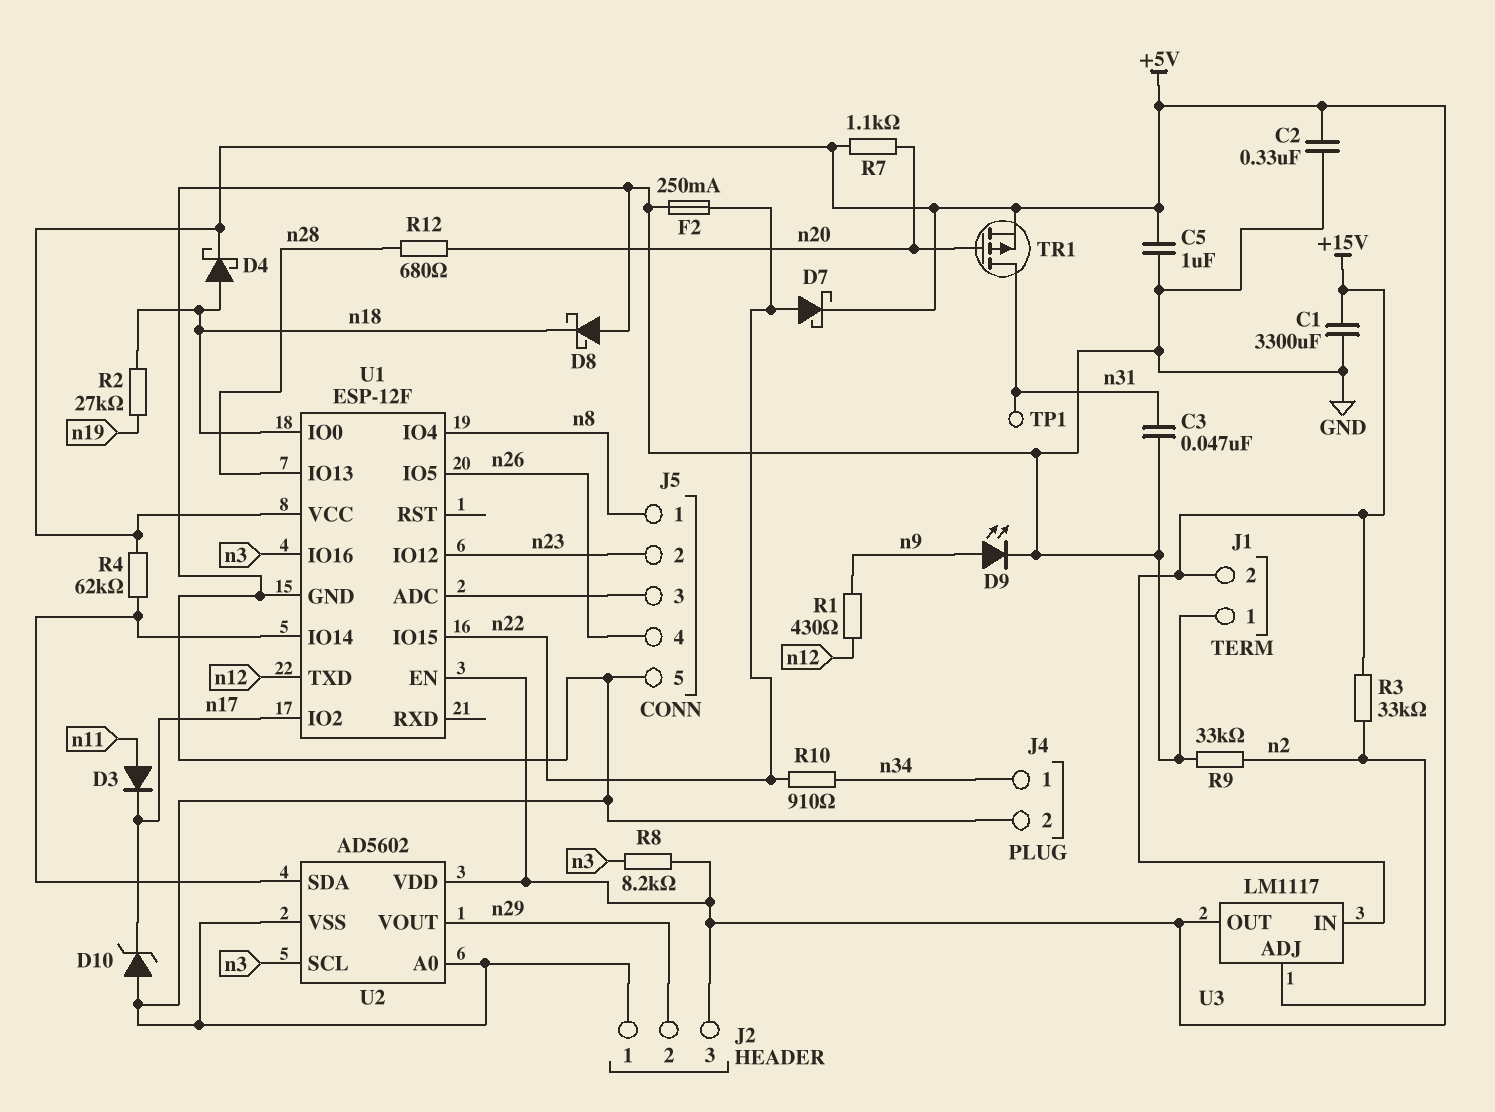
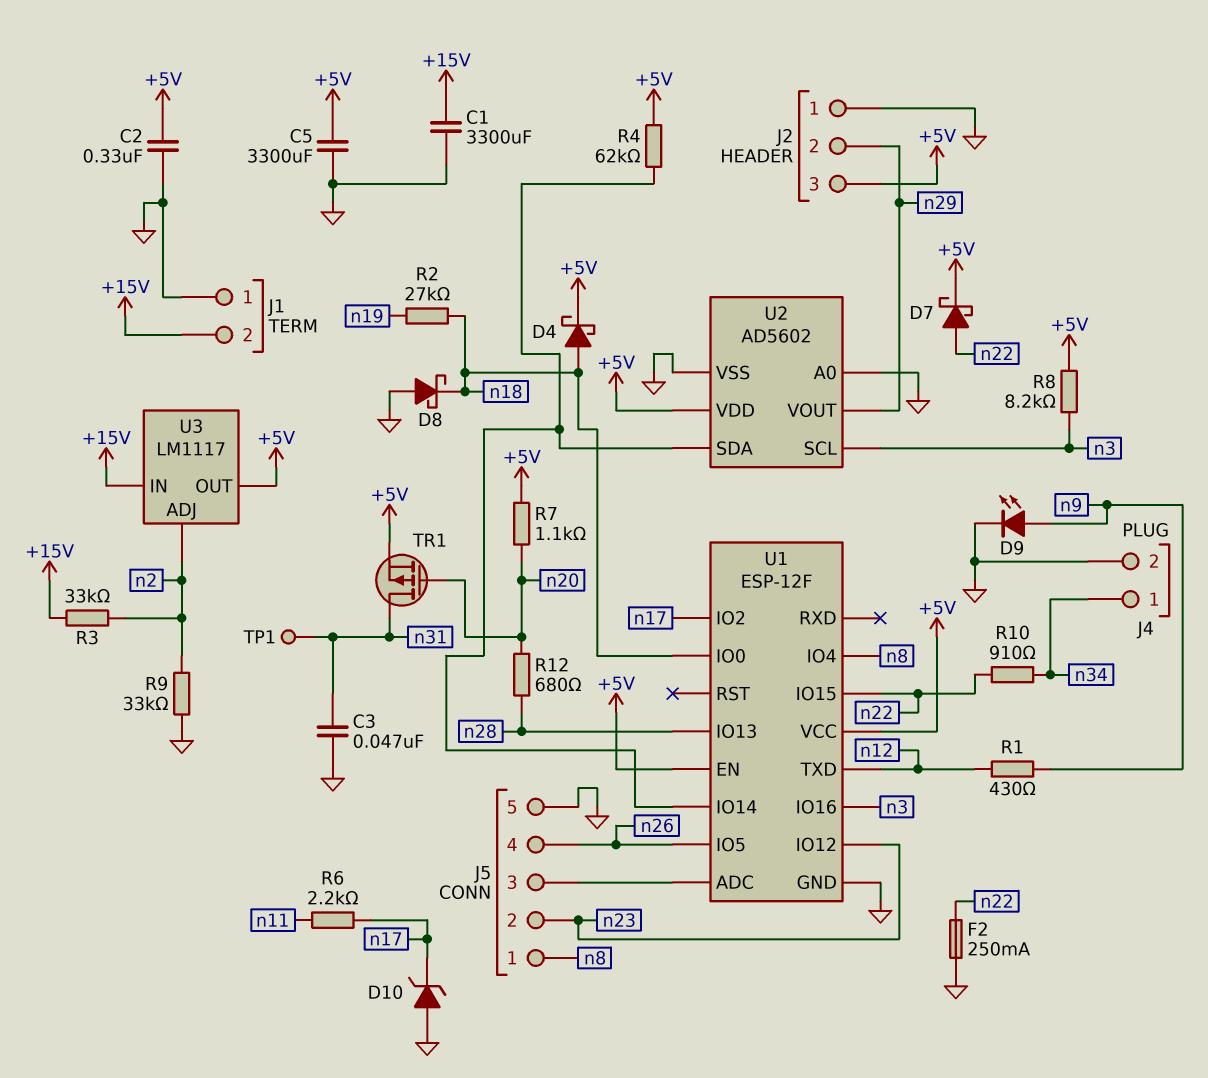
C5: 1uF (+5V, GND) -> 3300uF (+5V, GND)
D3: diode (A n11, K n17) -> none
R6: none -> 2.2k (n11, n17)

